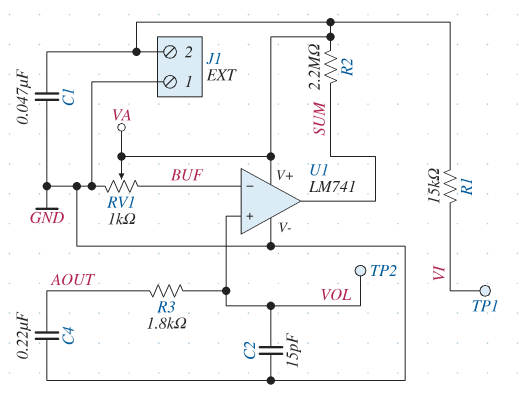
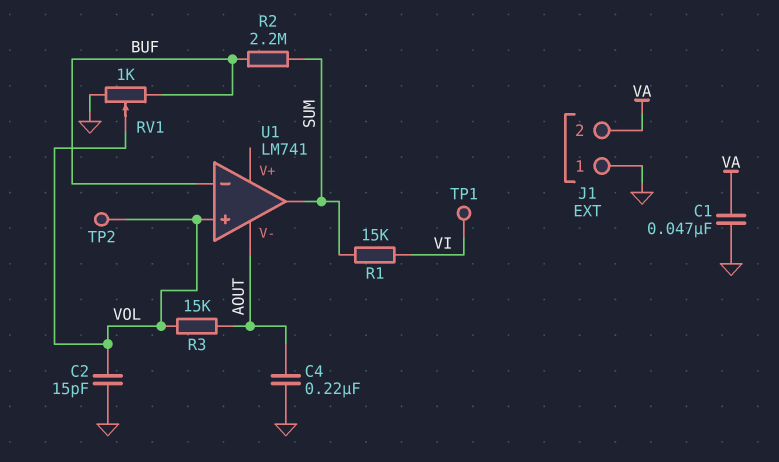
R1: 15k (VA, VI) -> 15k (SUM, VI)
R2: 2.2M (SUM, VA) -> 2.2M (BUF, SUM)
R3: 1.8k (AOUT, VOL) -> 15k (AOUT, VOL)
RV1: 1k (BUF, GND, wiper VA) -> 1k (BUF, GND, wiper VOL)
U1 pin V+: VA -> none
U1 pin V-: GND -> AOUT

